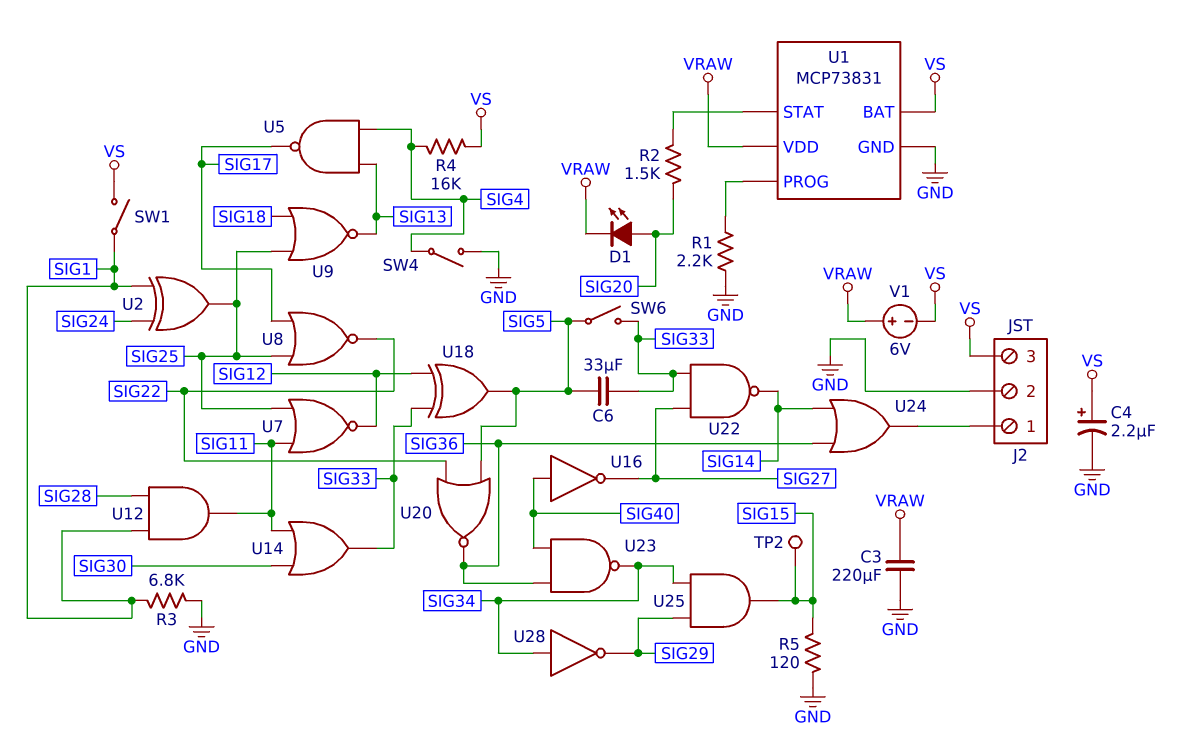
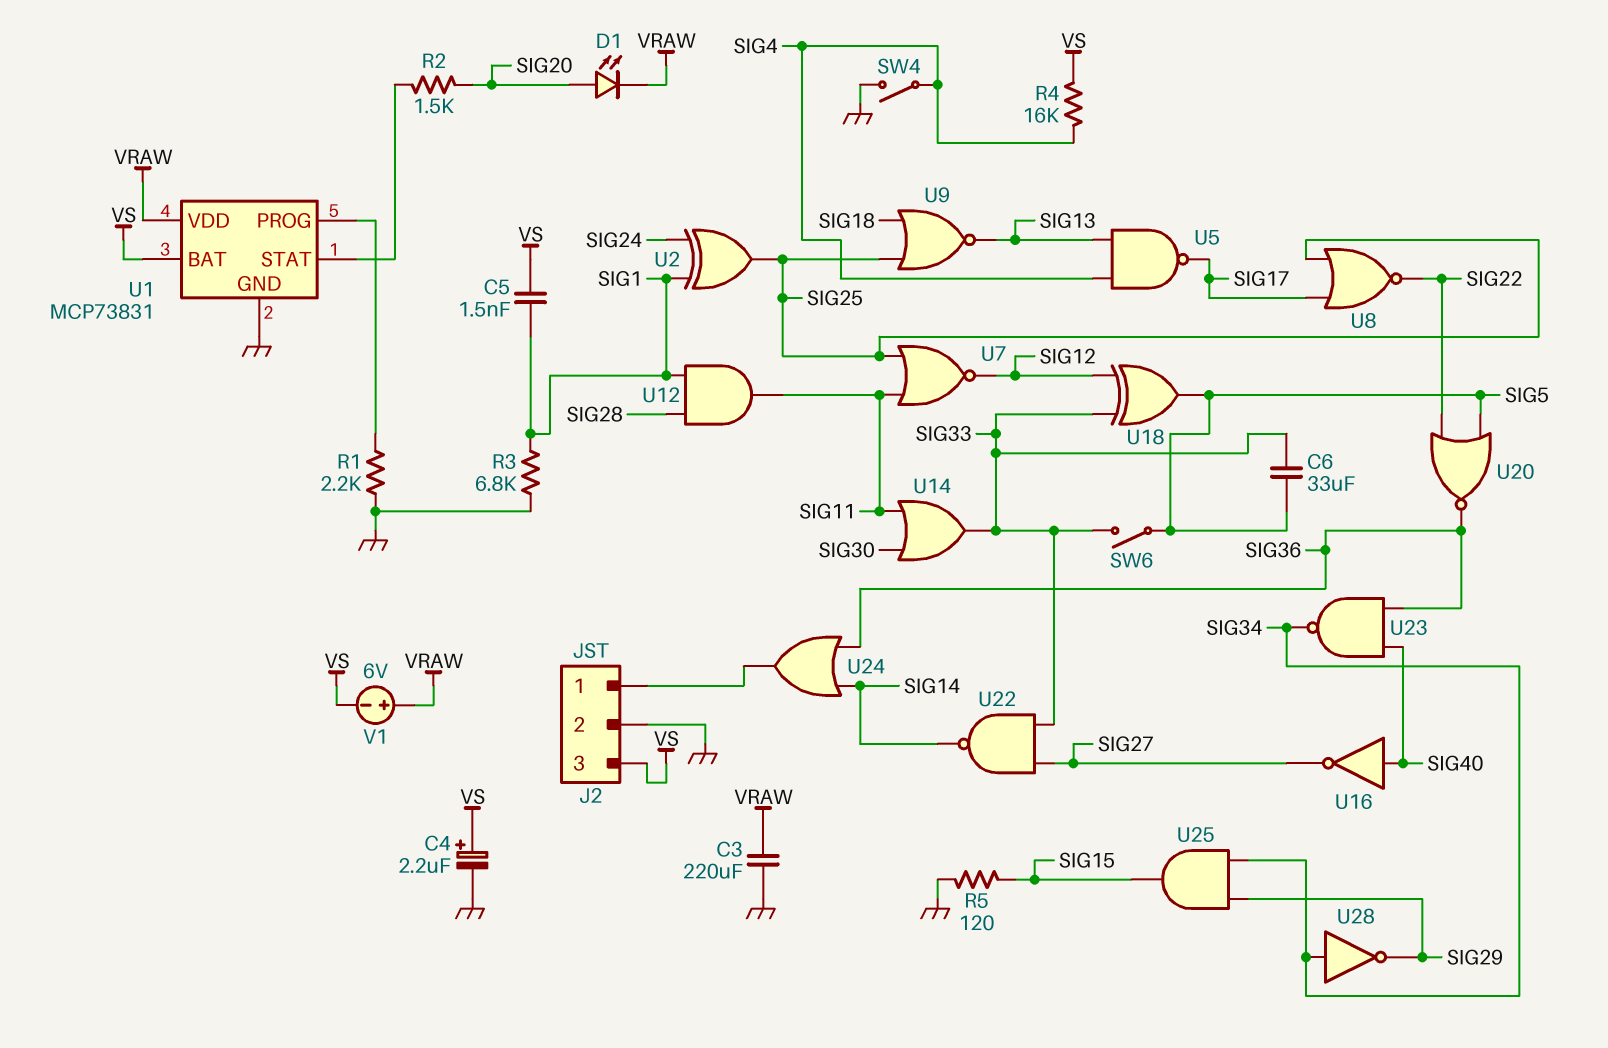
C5: none -> 1.5nF (SIG1, VS)
SW1: switch (SIG1, VS) -> none
TP2: test point (SIG15) -> none

